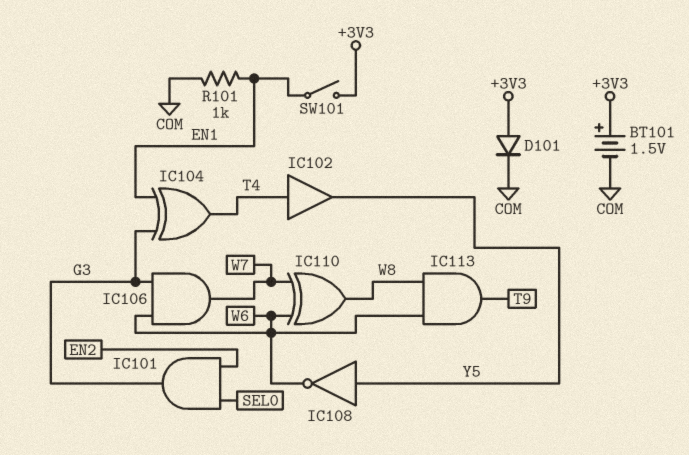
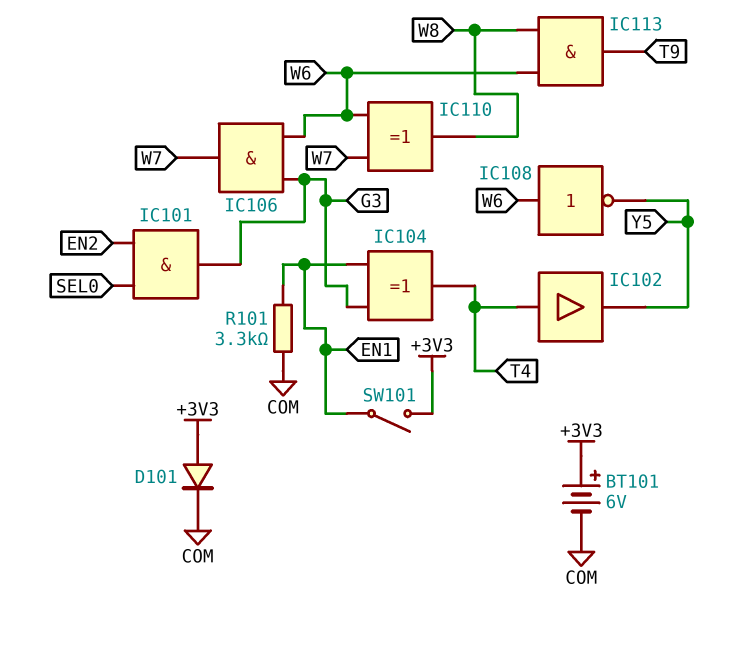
BT101: 1.5V (plus +3V3, minus COM) -> 6V (plus +3V3, minus COM)
IC108: NOT (in Y5, out W6) -> NOT (in W6, out Y5)
R101: 1k (COM, EN1) -> 3.3k (COM, EN1)

